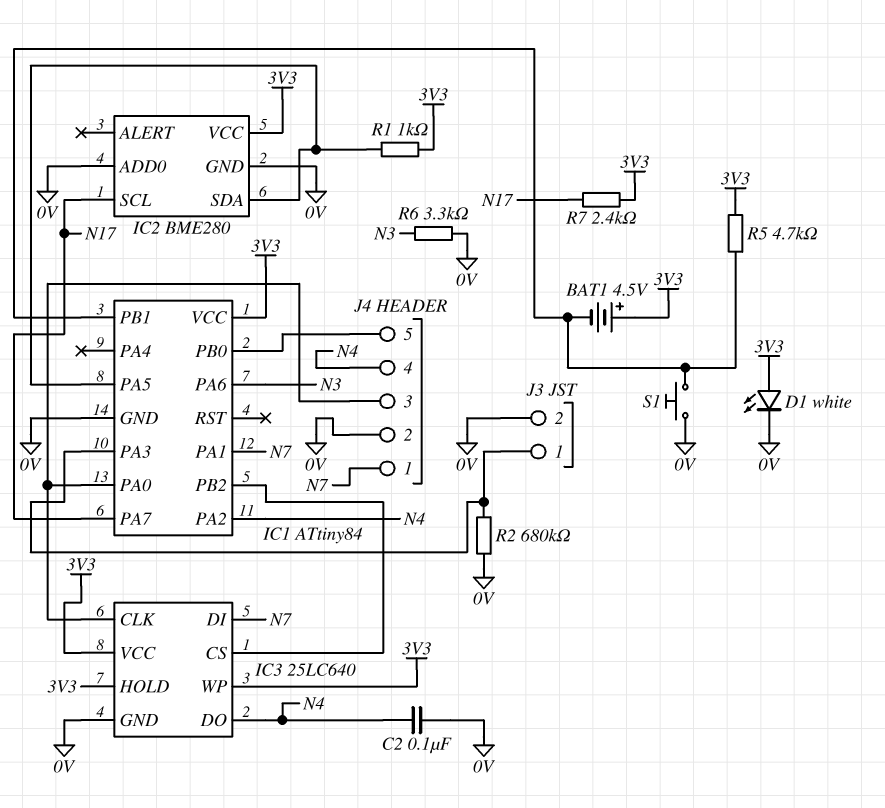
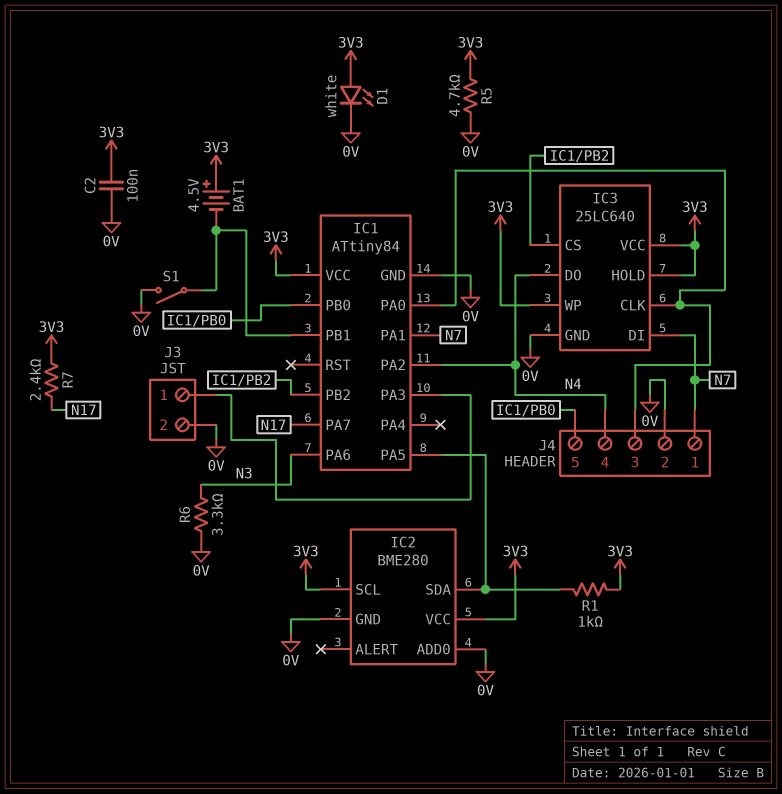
C2: 100nF (0V, N4) -> 100nF (0V, 3V3)
IC2 pin SCL: N17 -> 3V3
R2: 680k (0V, IC1/PA3) -> none
R5: 4.7k (3V3, IC1/PB1) -> 4.7k (0V, 3V3)
S1: button (0V, IC1/PB1) -> switch (0V, IC1/PB1)

